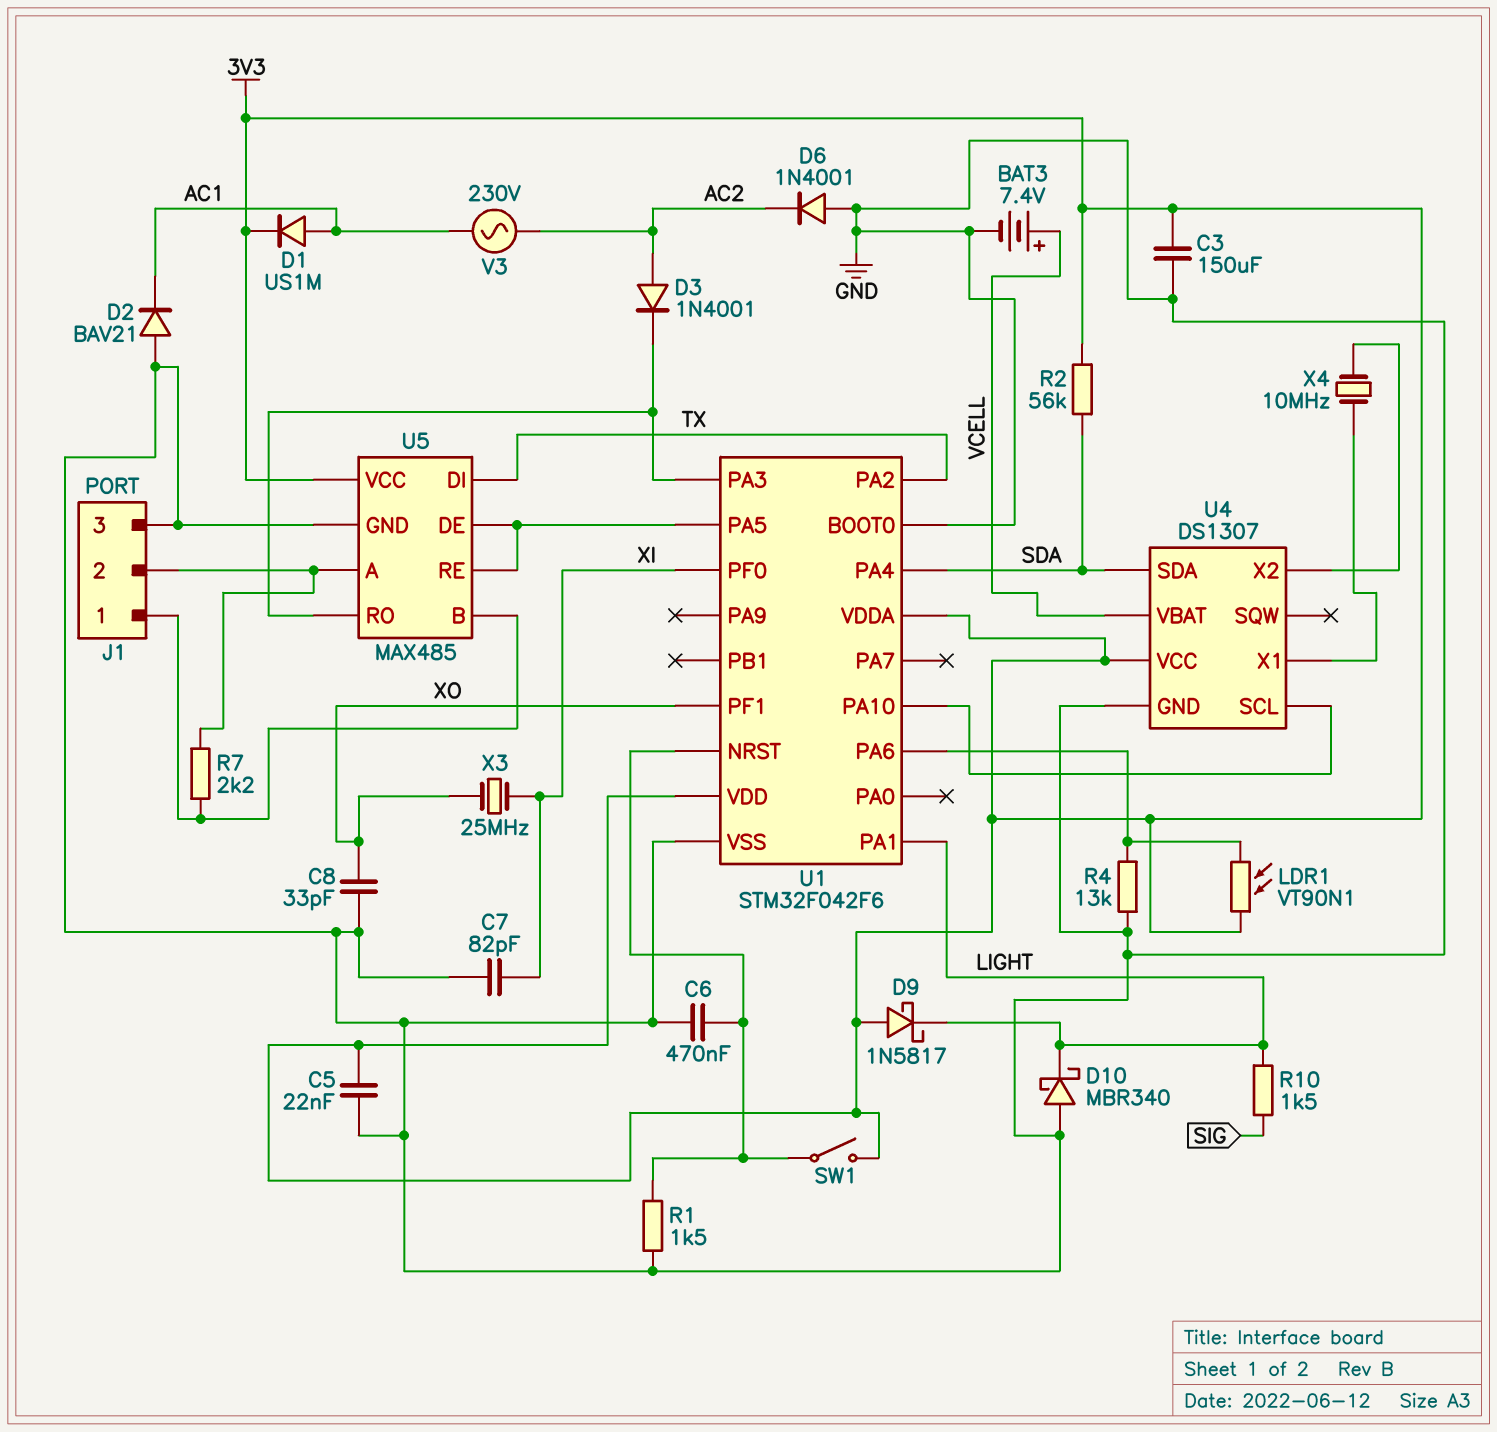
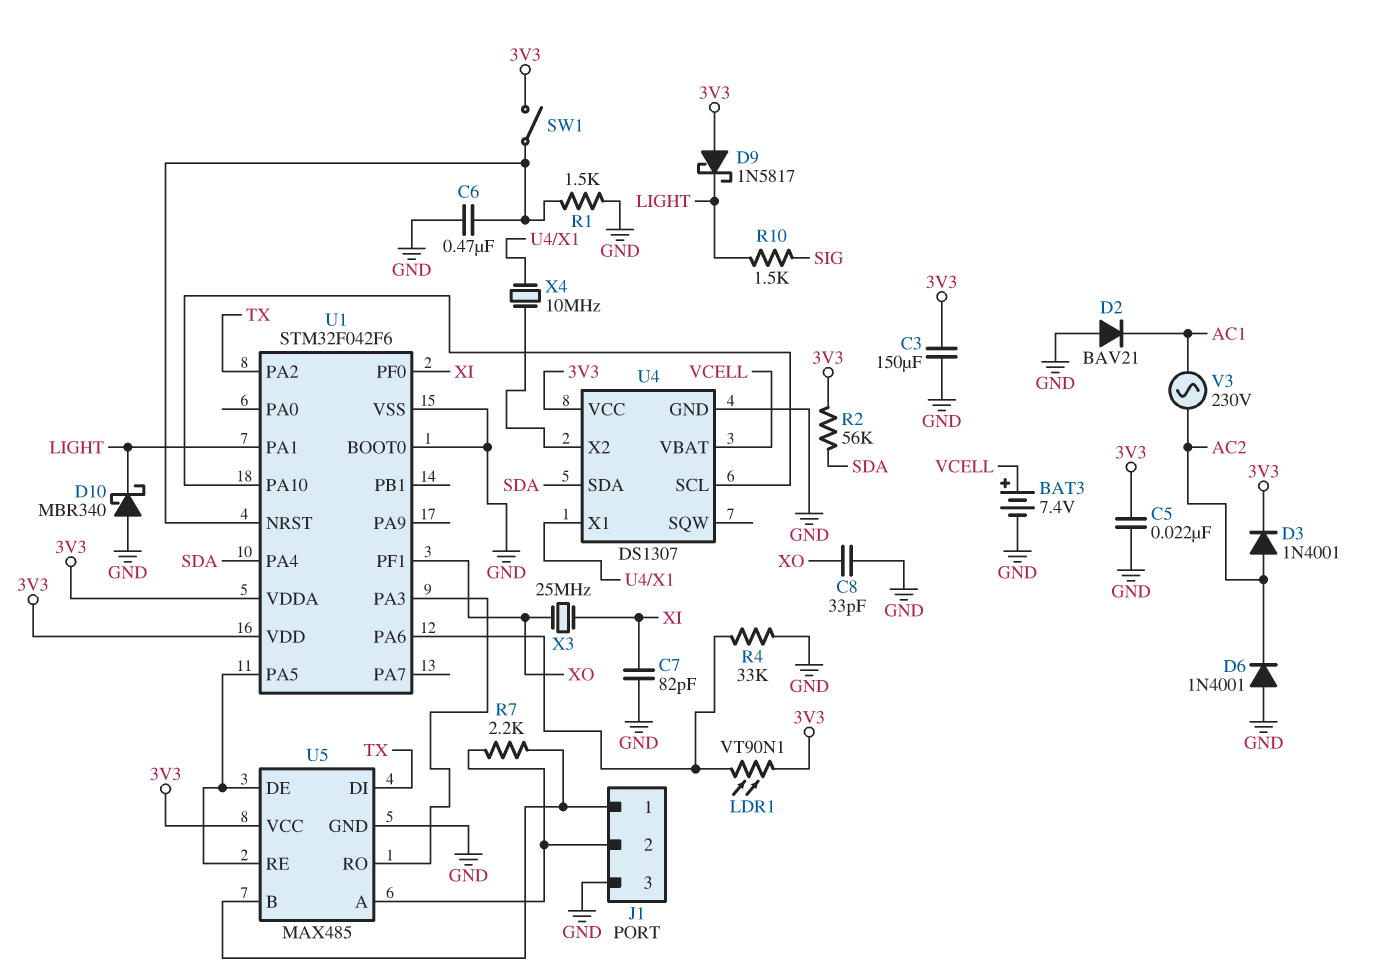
D1: diode US1M (A AC1, K 3V3) -> none
D3: diode 1N4001 (A AC2, K U1/PA3) -> diode 1N4001 (A AC2, K 3V3)
R4: 13k (GND, U1/PA6) -> 33k (GND, U1/PA6)

